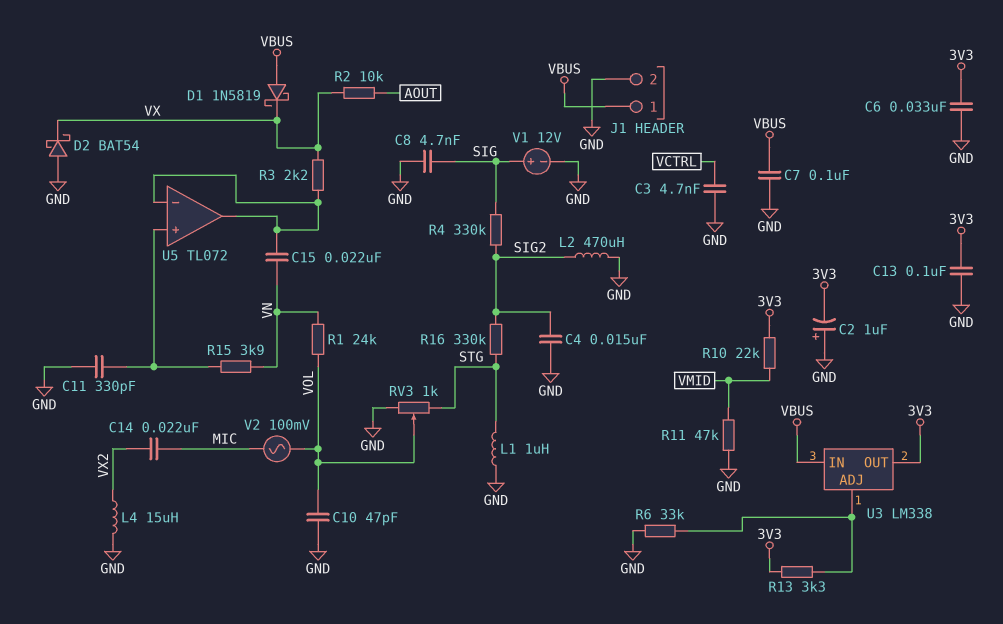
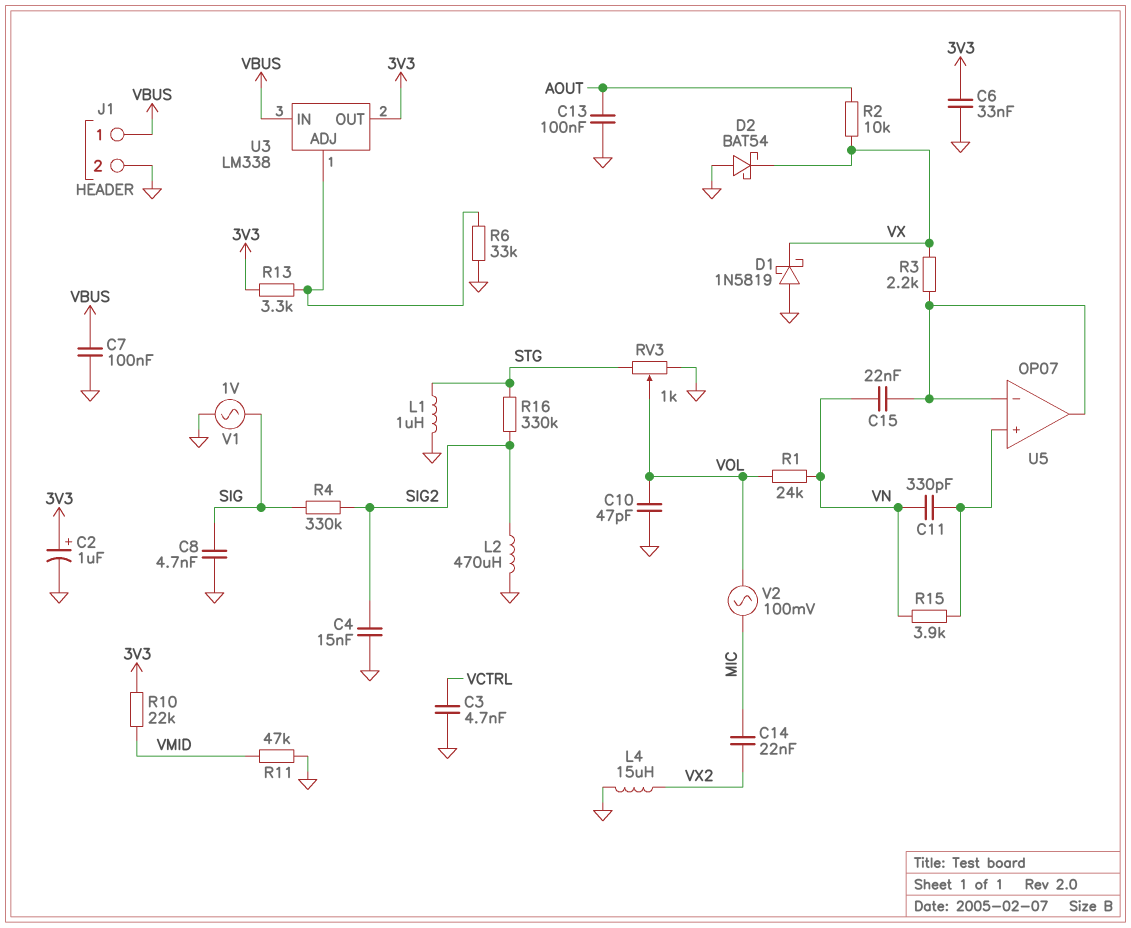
C2: 1uF (plus GND, minus 3V3) -> 1uF (plus 3V3, minus GND)
C11: 330pF (GND, U5/in+) -> 330pF (U5/in+, VN)
C13: 100nF (3V3, GND) -> 100nF (AOUT, GND)
D1: schottky 1N5819 (A VBUS, K VX) -> schottky 1N5819 (A GND, K VX)
U5: TL072 -> OP07
V1: 12V (plus SIG, minus GND) -> AC 1V (GND, SIG)

